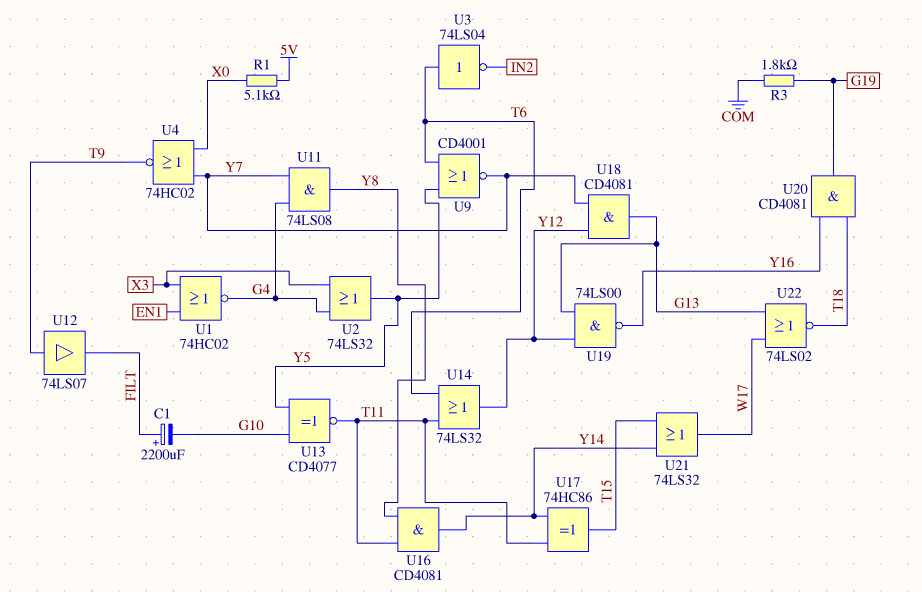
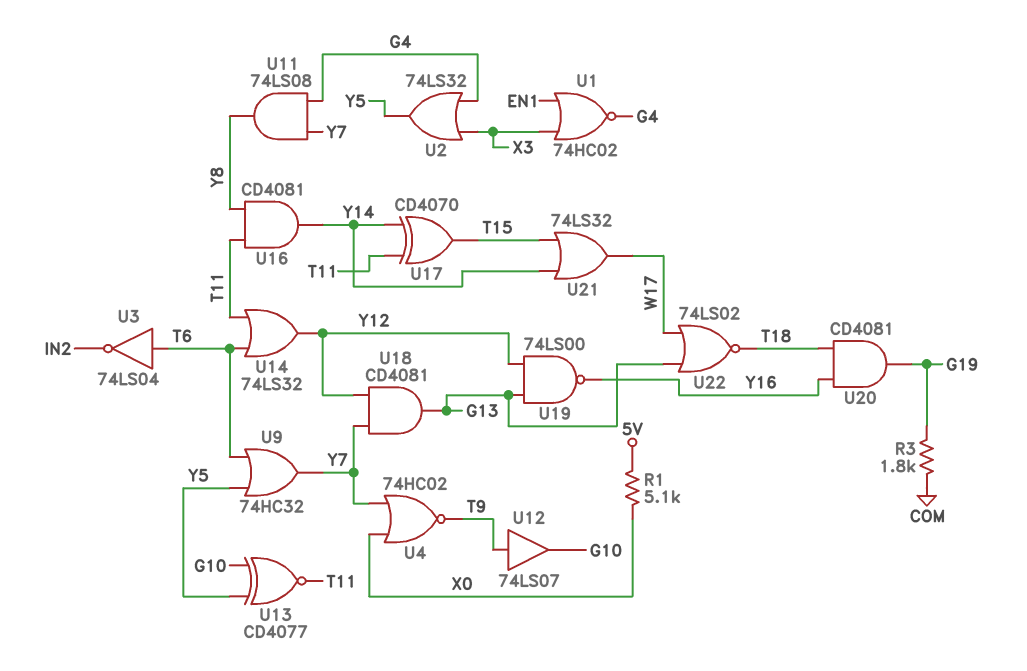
C1: 2200uF (plus FILT, minus G10) -> none
U9: NOR CD4001 (in T6, in Y5, out Y7) -> OR 74HC32 (in T6, in Y5, out Y7)
U12: buffer 74LS07 (in T9, out FILT) -> buffer 74LS07 (in T9, out G10)
U17: XOR 74HC86 (in T11, in Y14, out T15) -> XOR CD4070 (in T11, in Y14, out T15)

